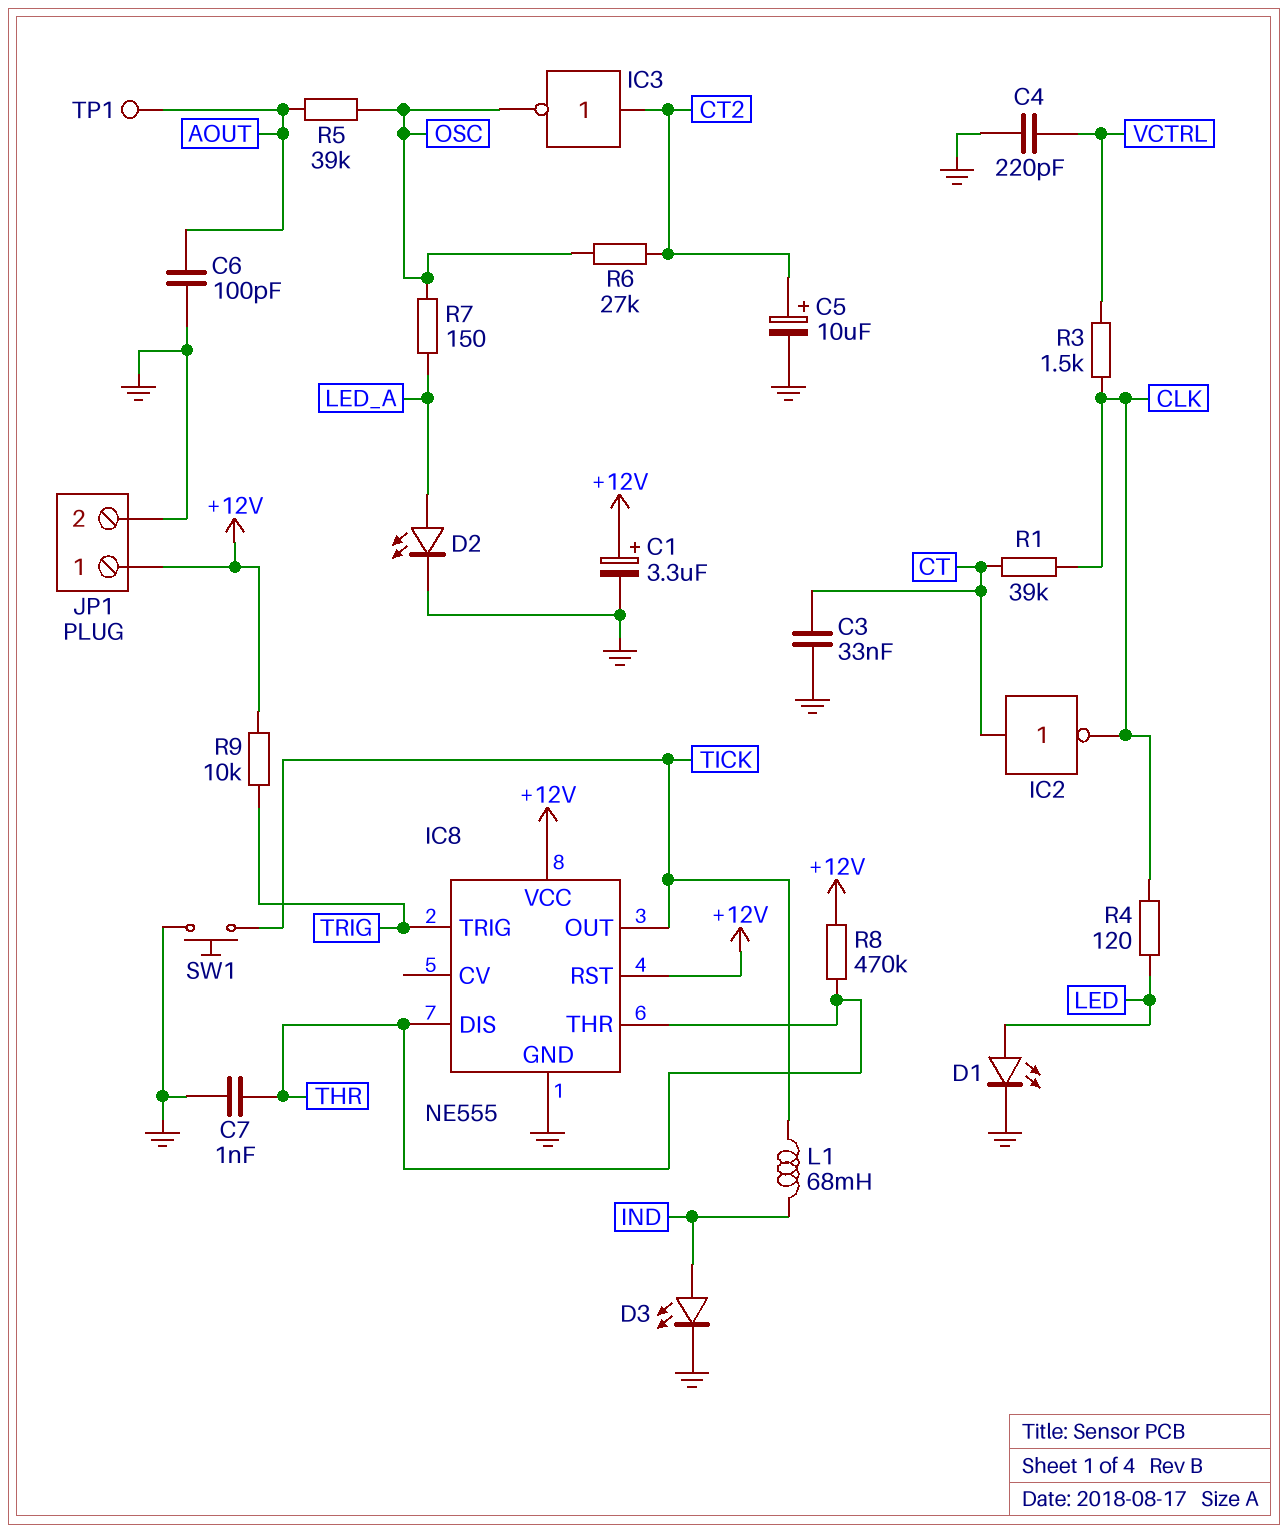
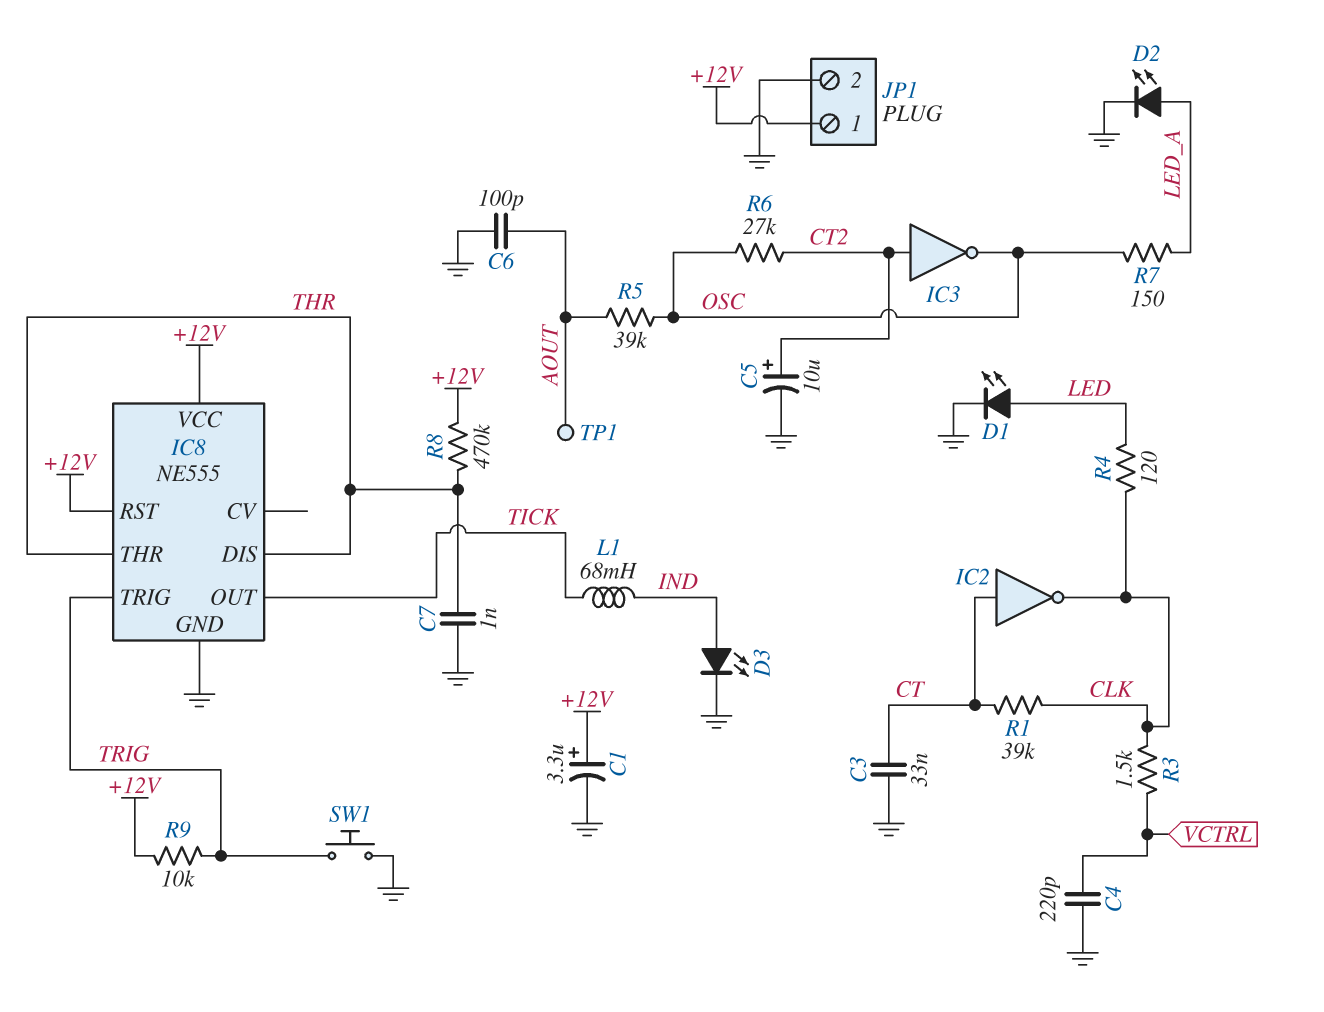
SW1: button (GND, TICK) -> button (GND, TRIG)

